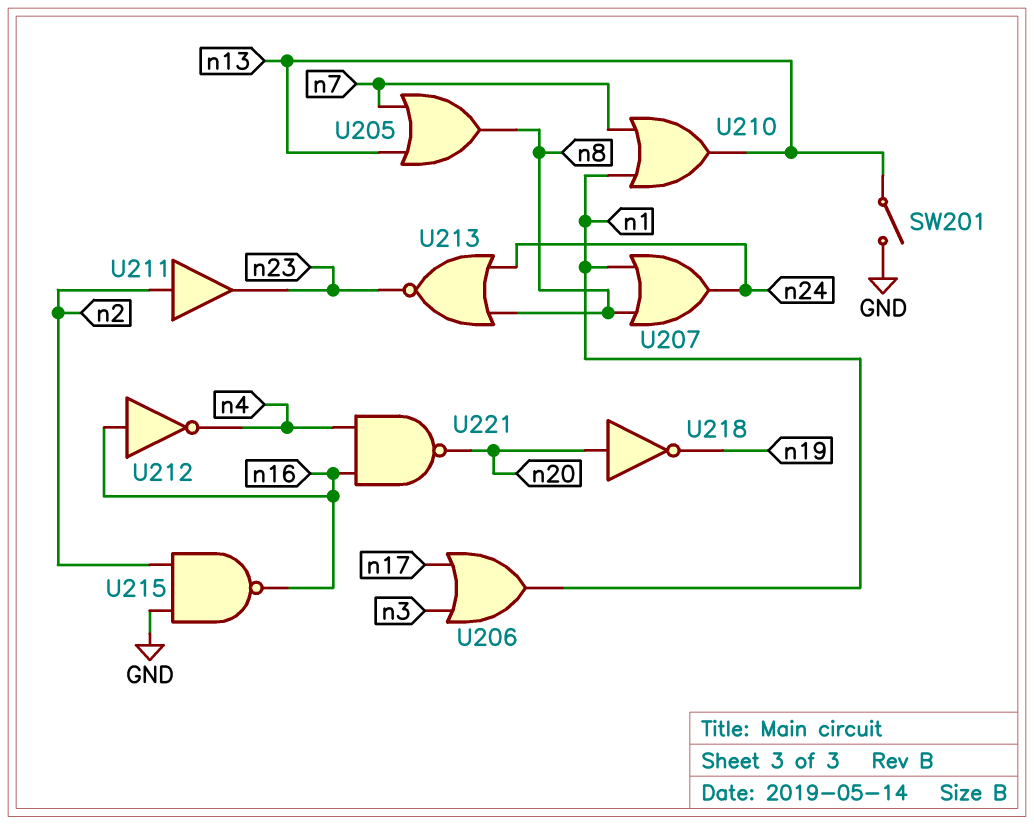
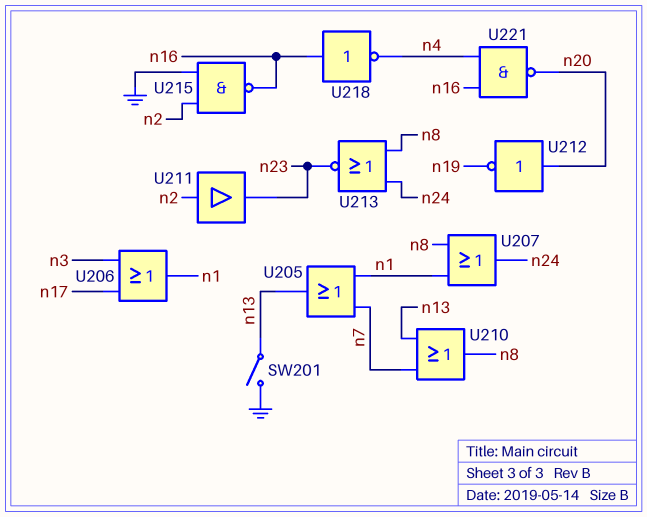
U205: OR (in n7, in n13, out n8) -> OR (in n1, in n7, out n13)
U210: OR (in n1, in n7, out n13) -> OR (in n7, in n13, out n8)
U212: NOT (in n16, out n4) -> NOT (in n20, out n19)
U218: NOT (in n20, out n19) -> NOT (in n16, out n4)

